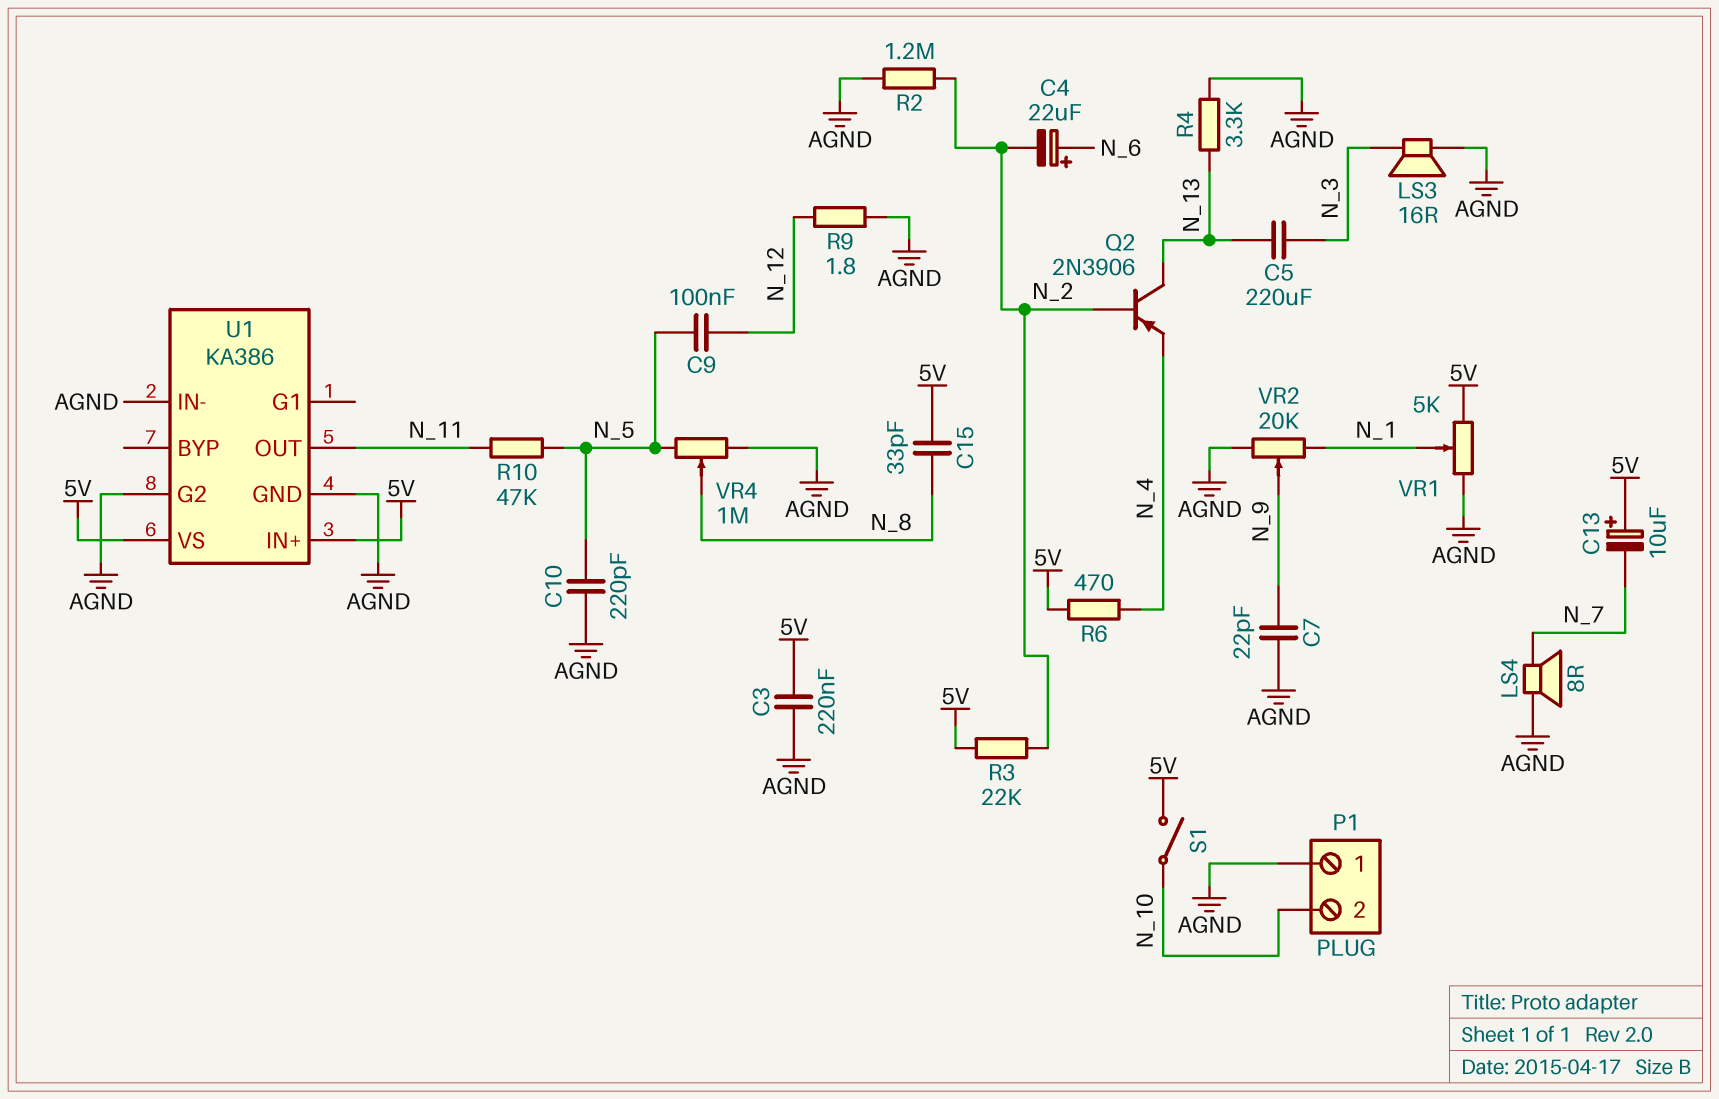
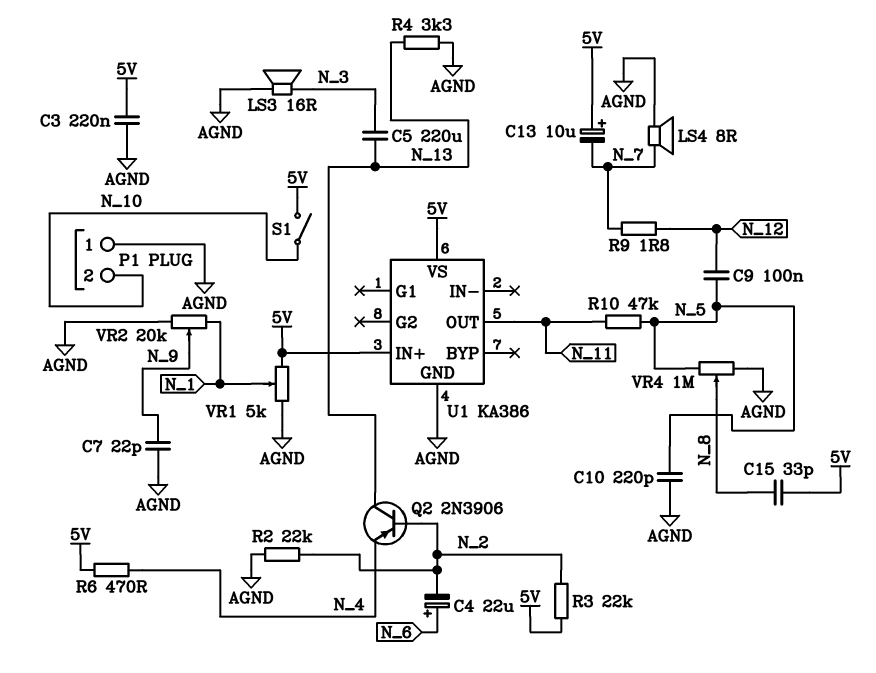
R2: 1.2M (AGND, N_2) -> 22k (AGND, N_2)
R9: 1.8 (AGND, N_12) -> 1.8 (N_7, N_12)
U1 pin G2: AGND -> none
U1 pin IN-: AGND -> none

